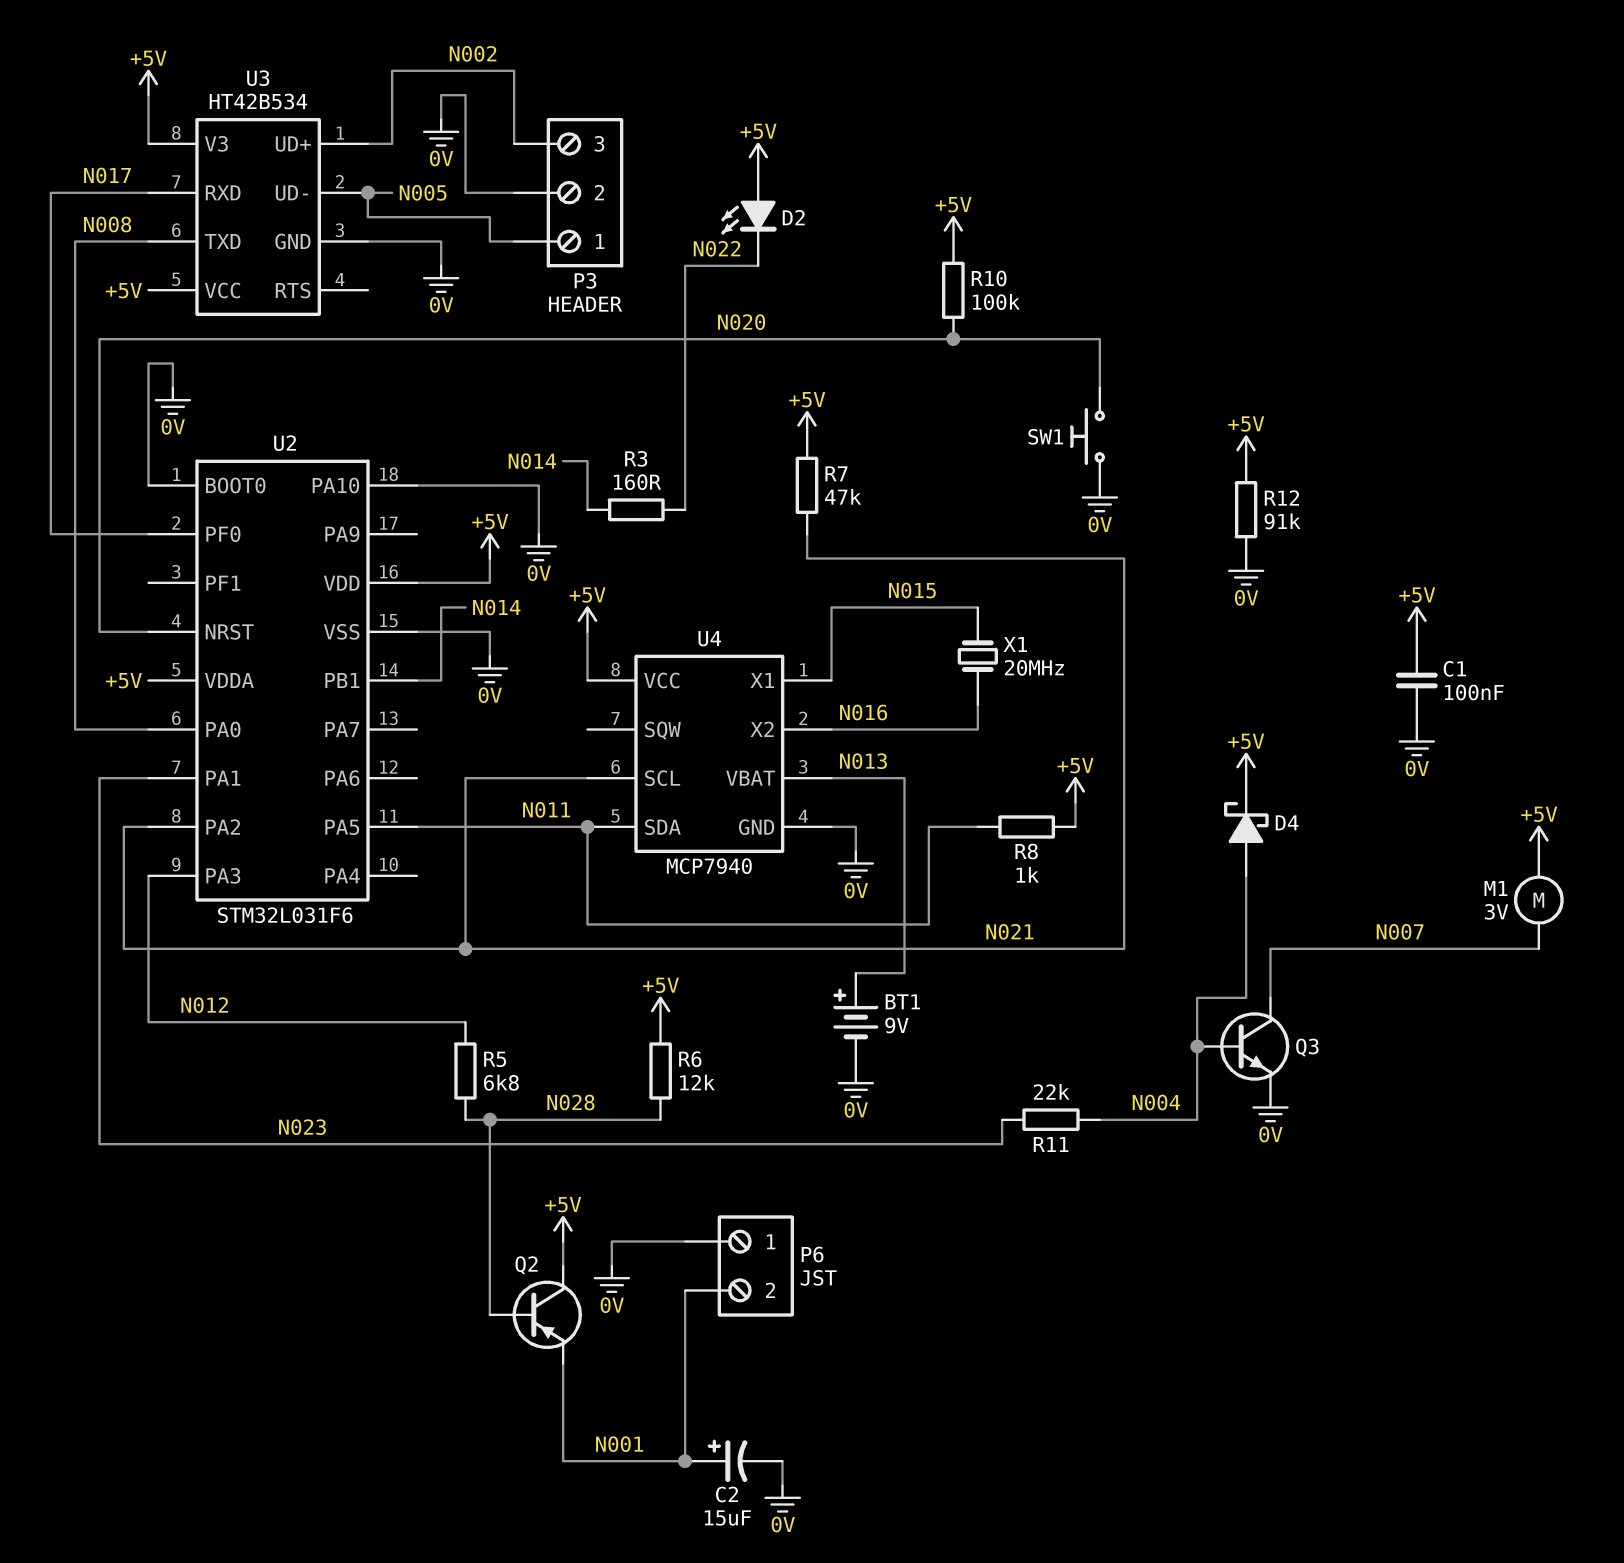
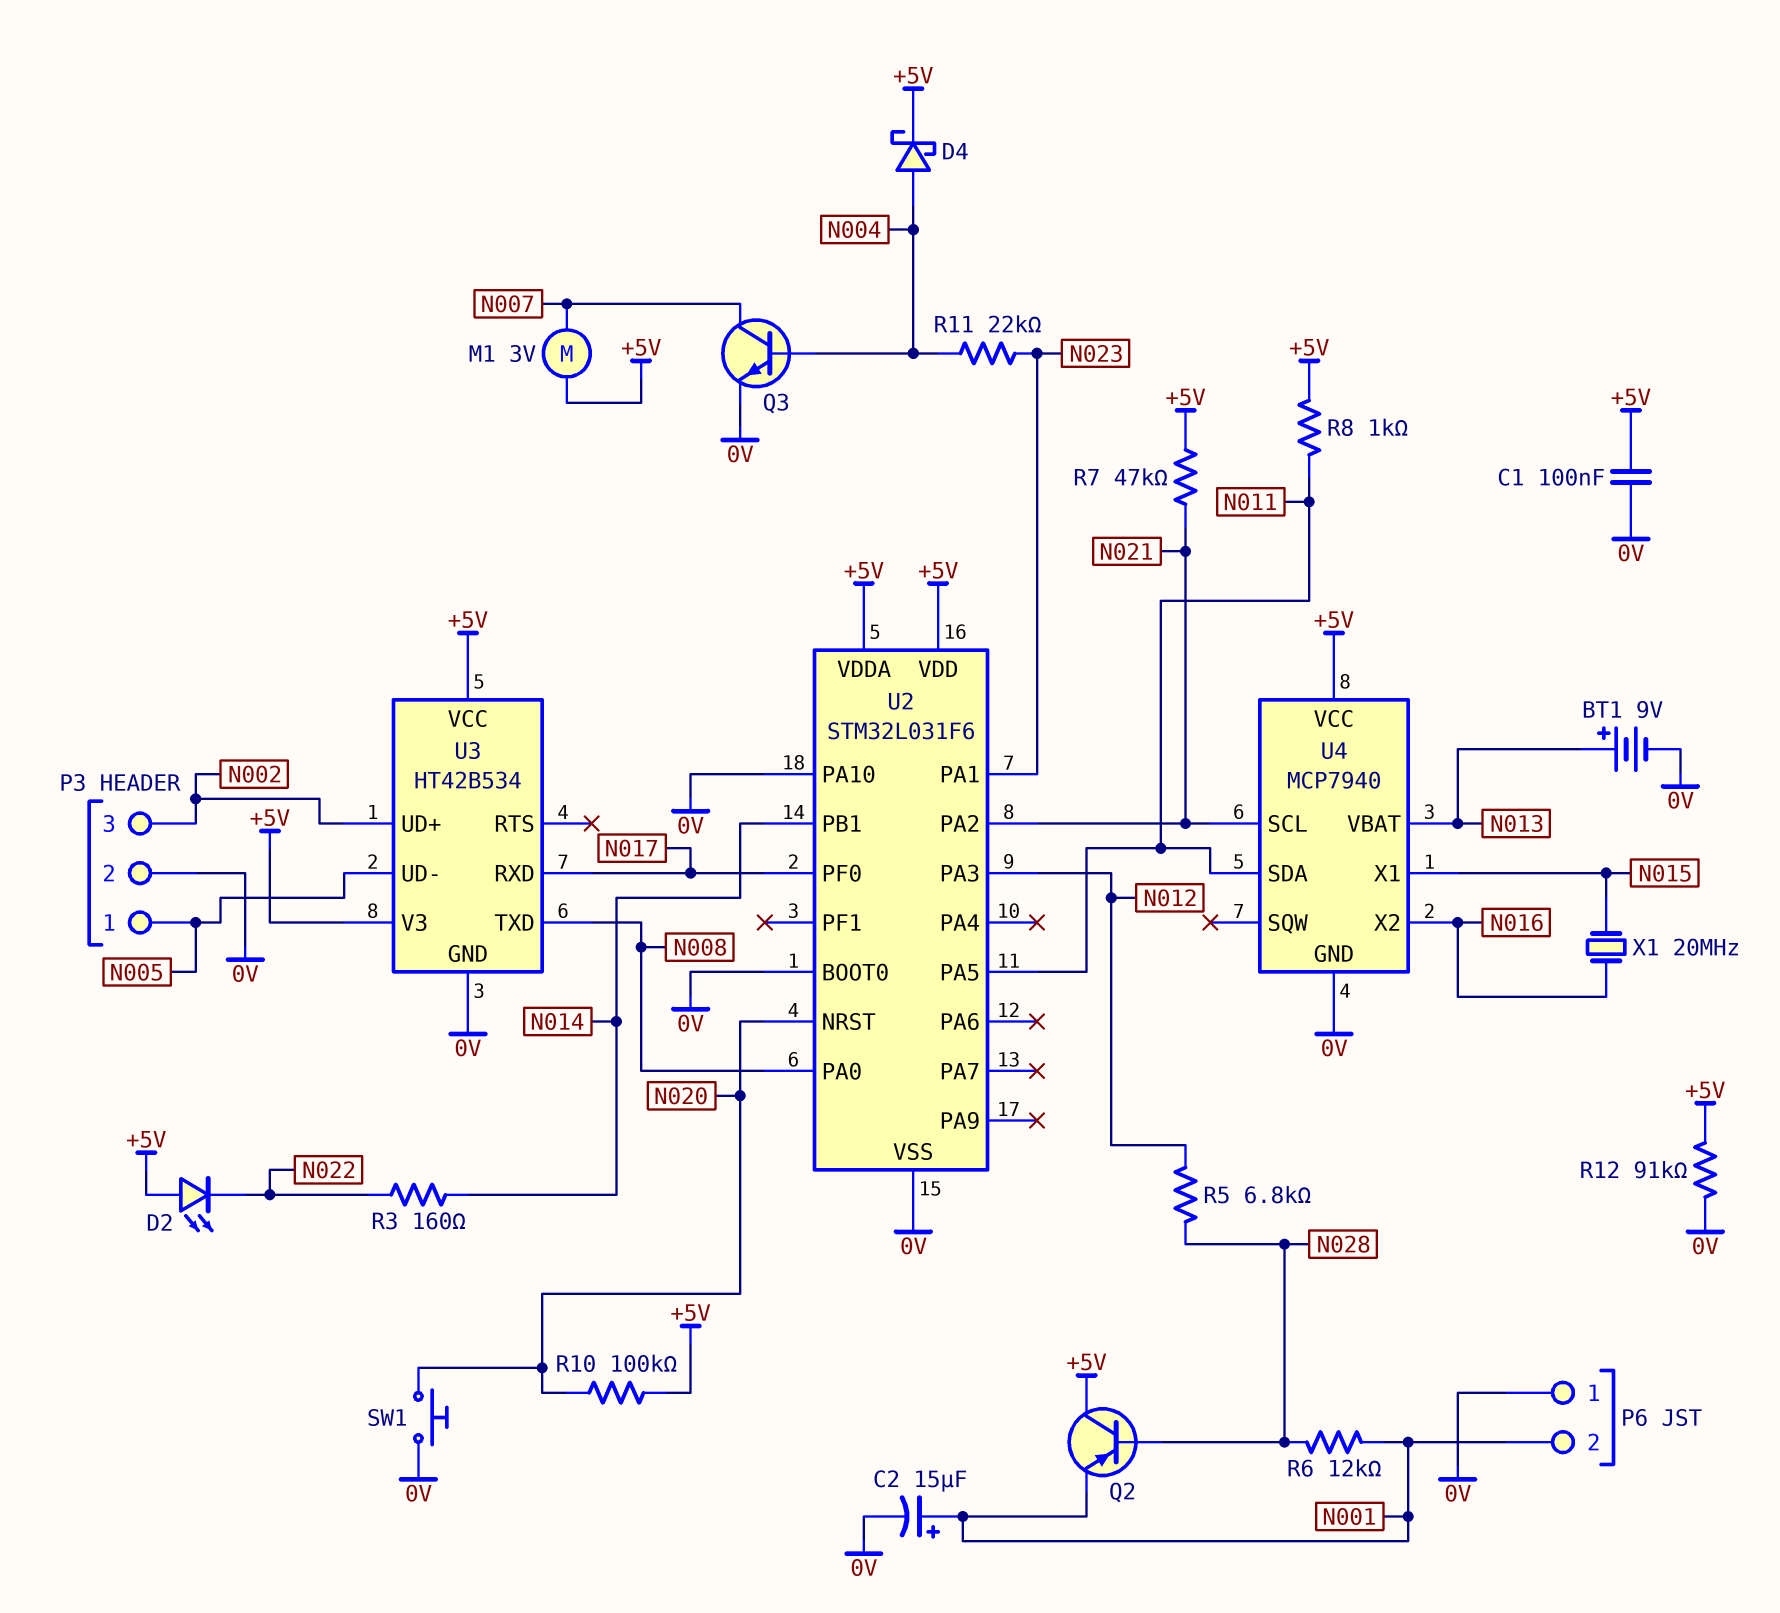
R6: 12k (+5V, N028) -> 12k (N001, N028)

